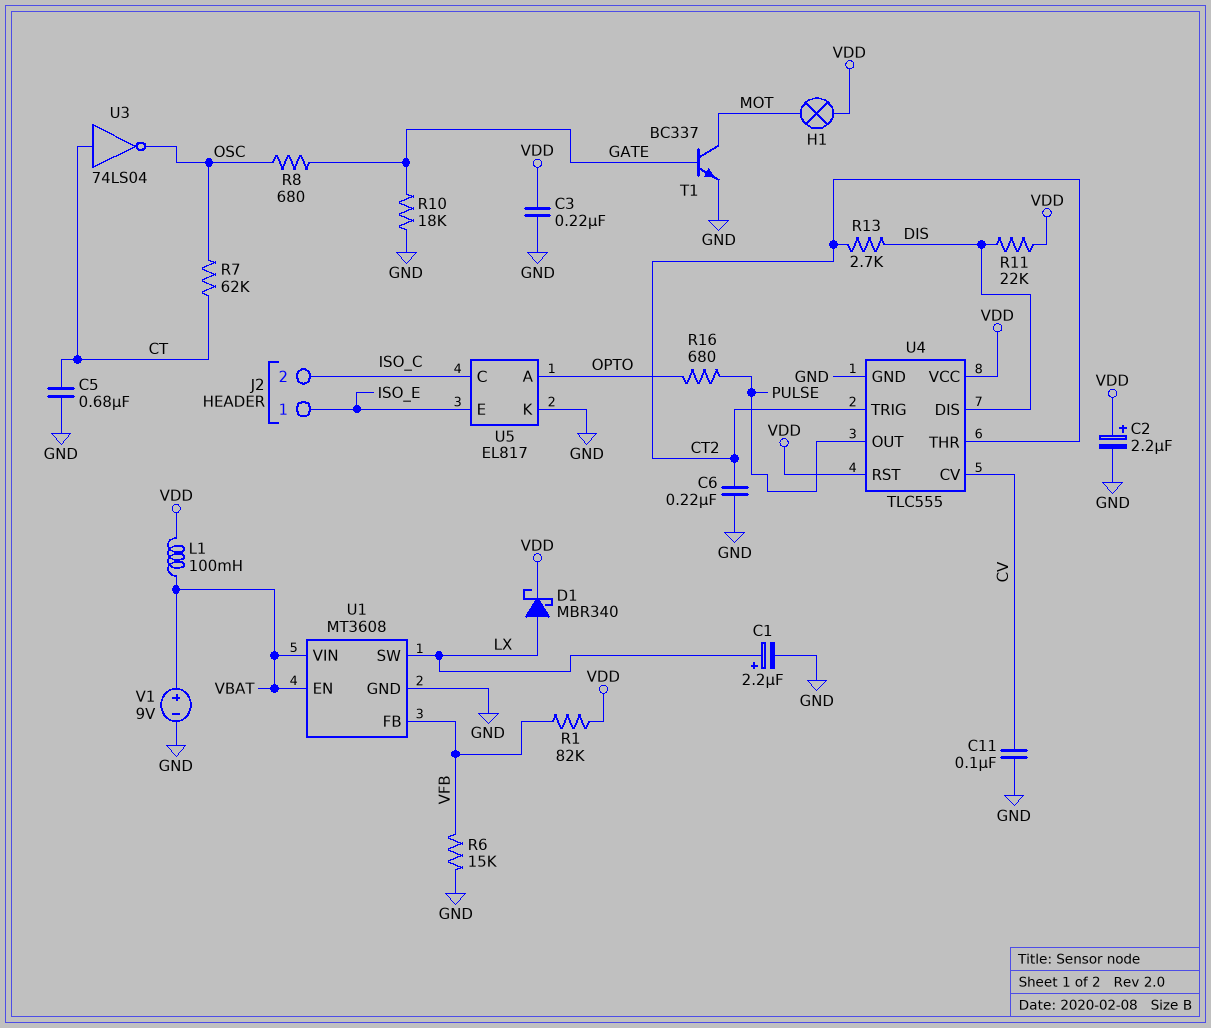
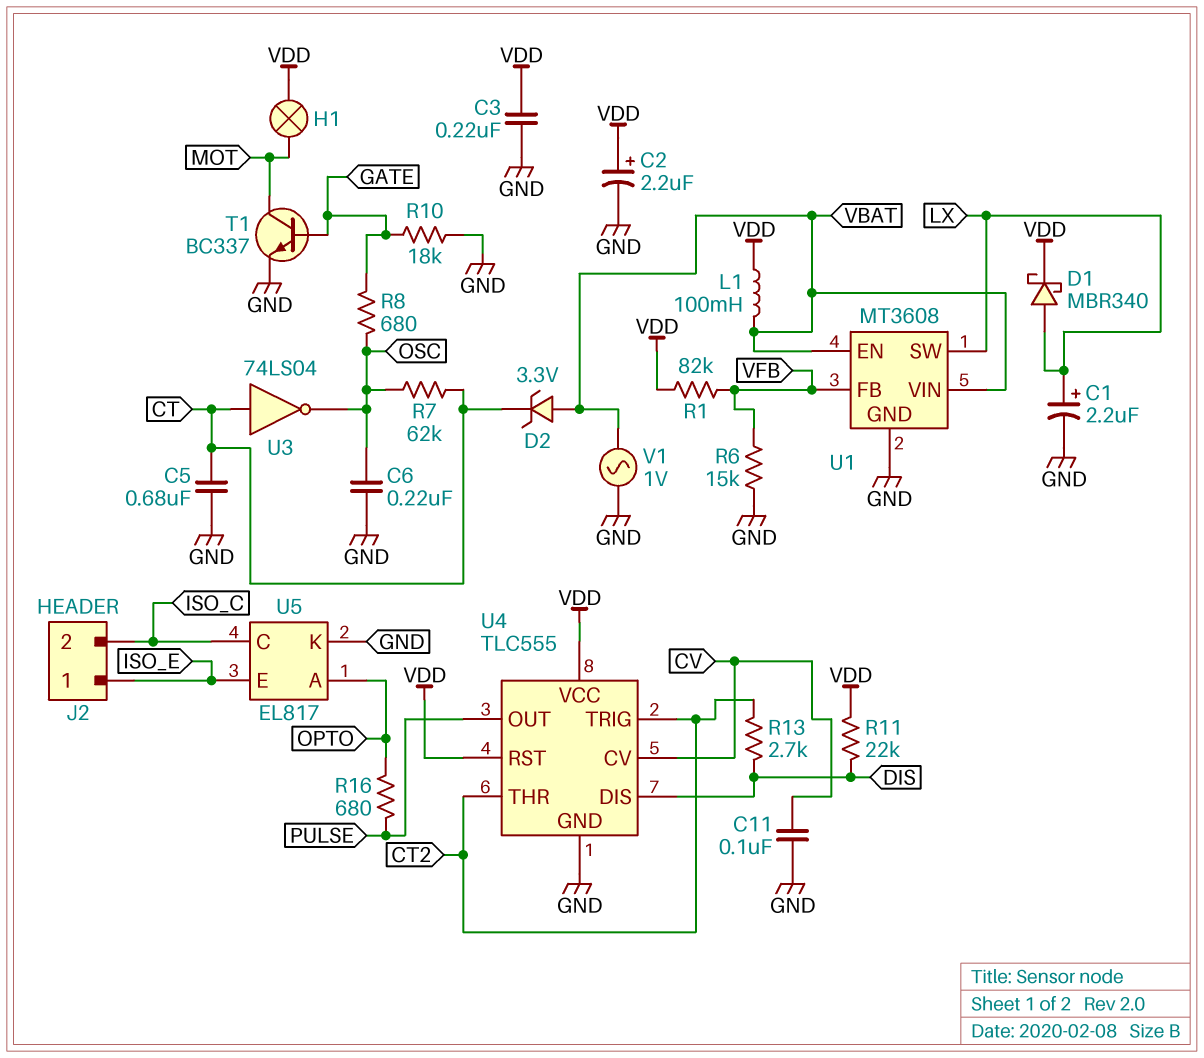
C6: 220nF (CT2, GND) -> 220nF (GND, OSC)
D2: none -> zener 3.3V (A VBAT, K CT)
V1: 9V (plus VBAT, minus GND) -> AC 1V (GND, VBAT)

